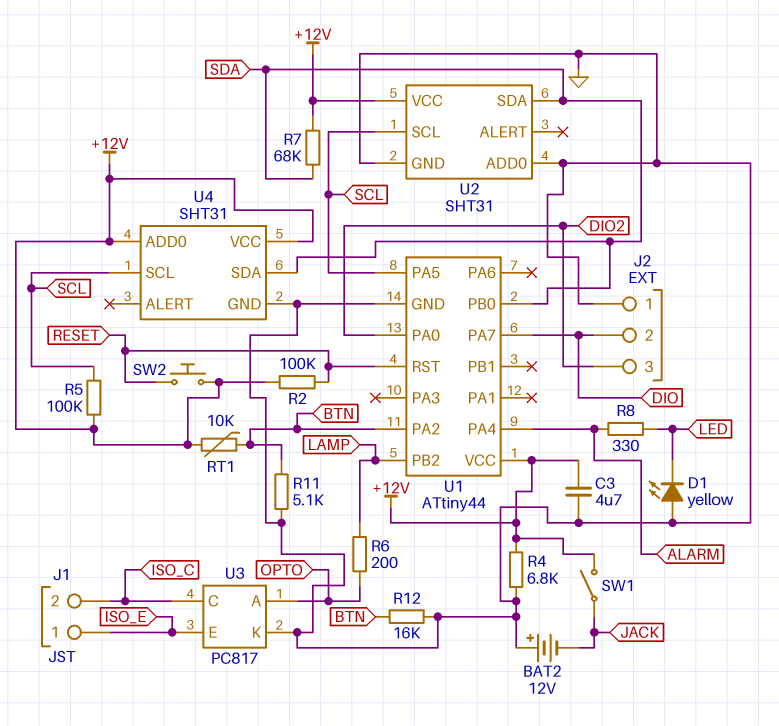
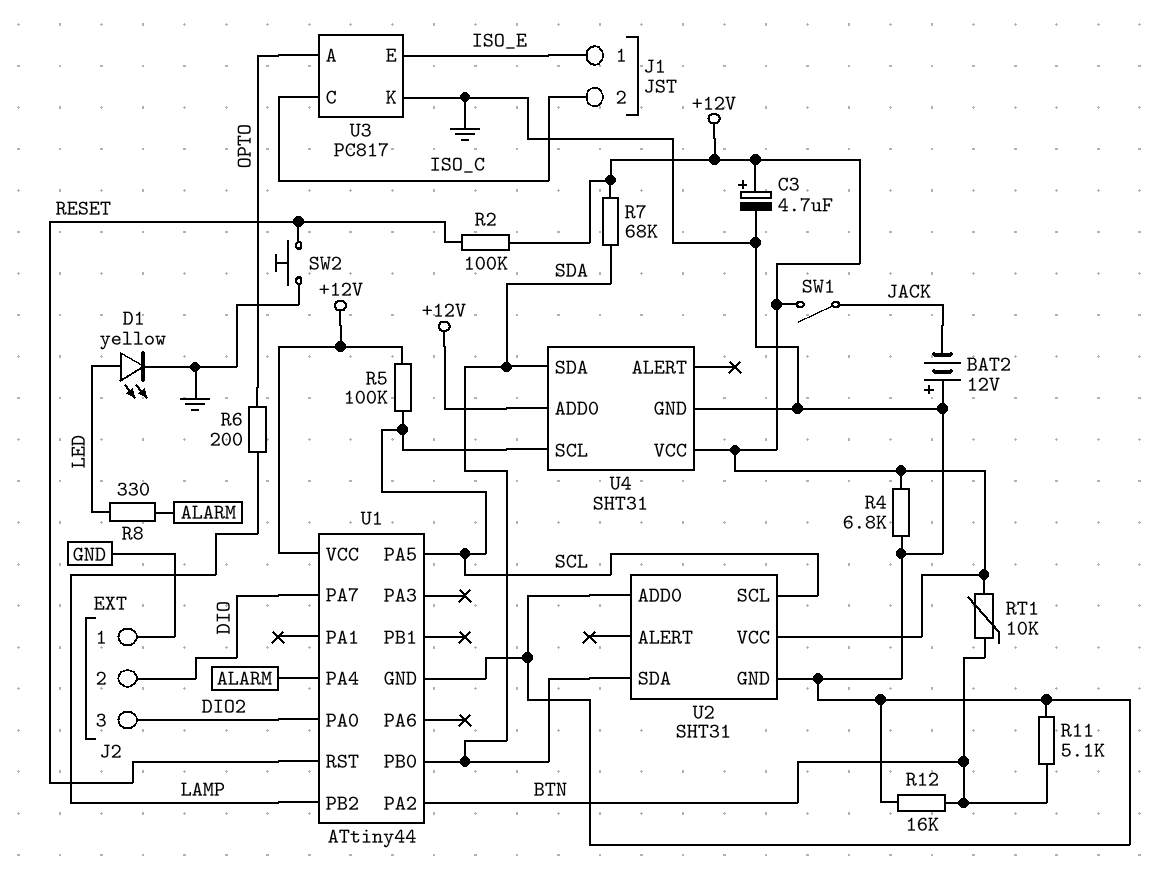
C3: 4.7uF (+12V, GND) -> 4.7uF (plus +12V, minus GND)
D1: LED yellow (A GND, K LED) -> LED yellow (A LED, K GND)
SW2: button (+12V, RESET) -> button (GND, RESET)

